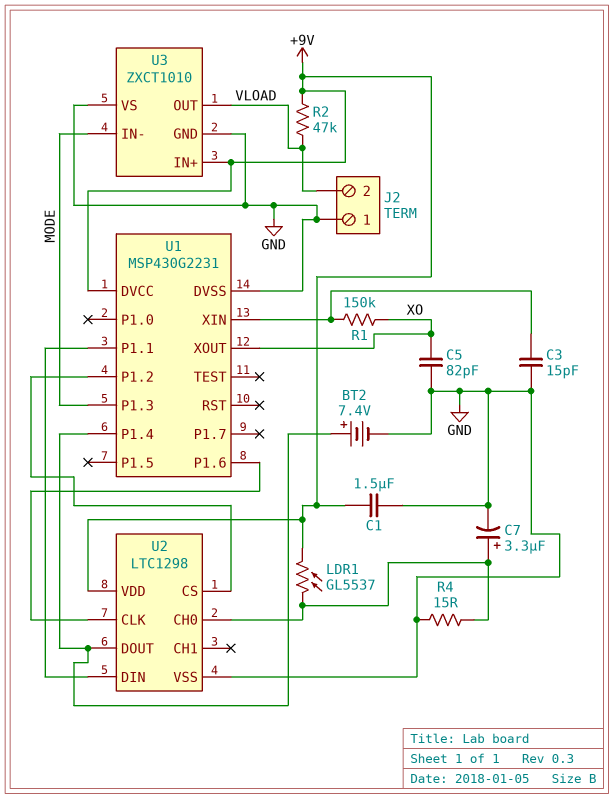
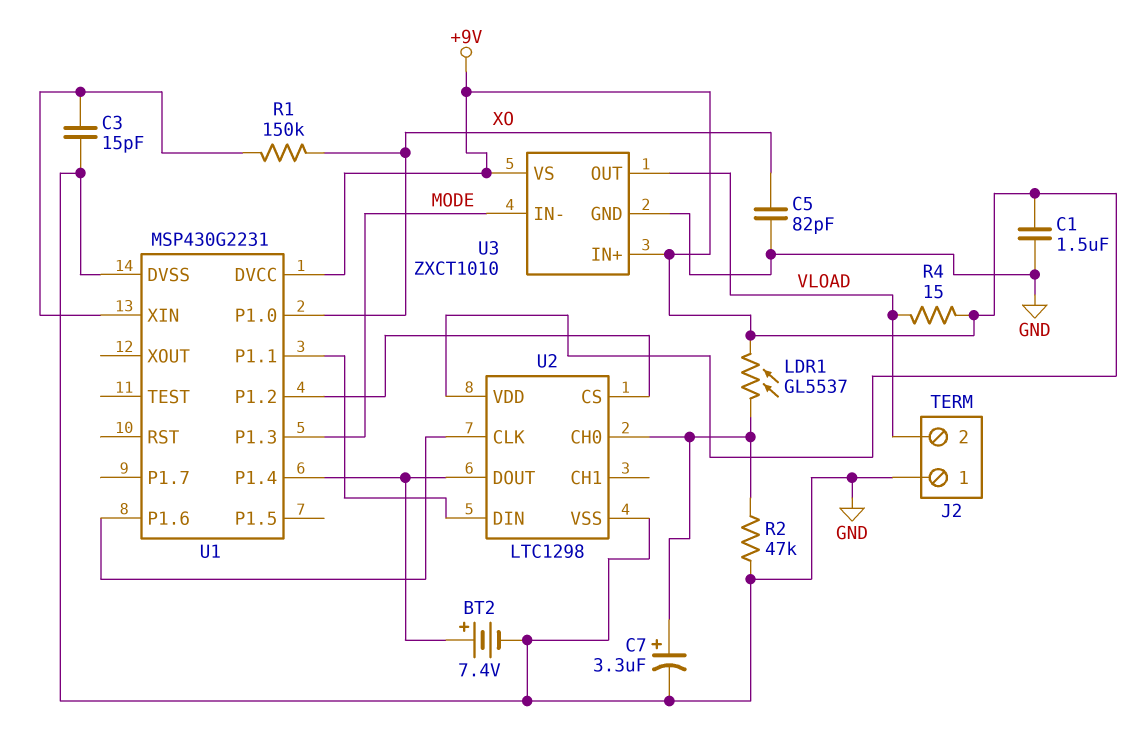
R2: 47k (+9V, VLOAD) -> 47k (GND, U2/CH0)
R4: 15 (GND, U2/CH0) -> 15 (+9V, VLOAD)
U1 pin P1.0: none -> XO
U1 pin XOUT: XO -> none
U3 pin VS: GND -> +9V

